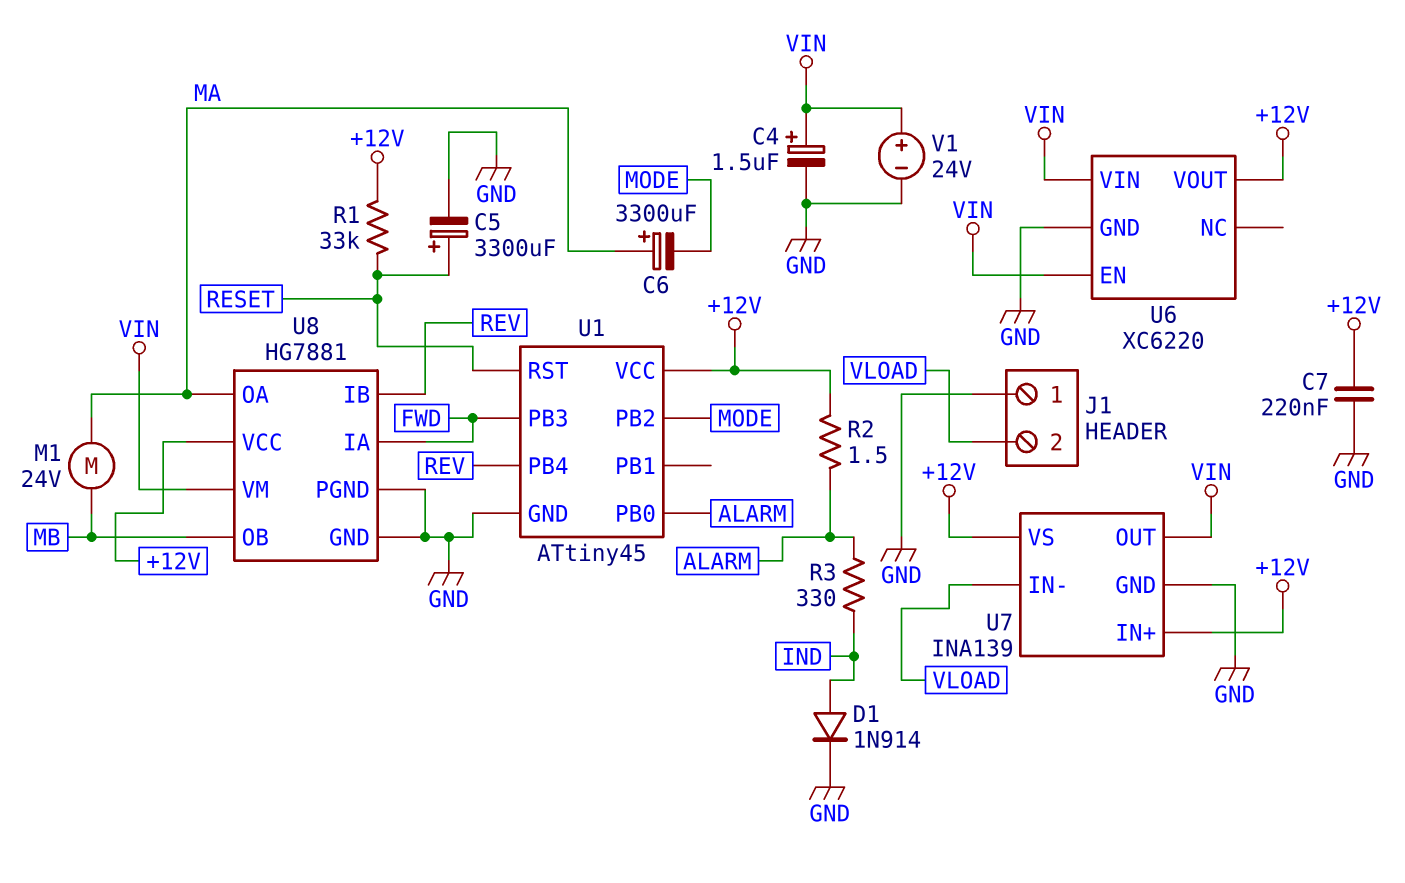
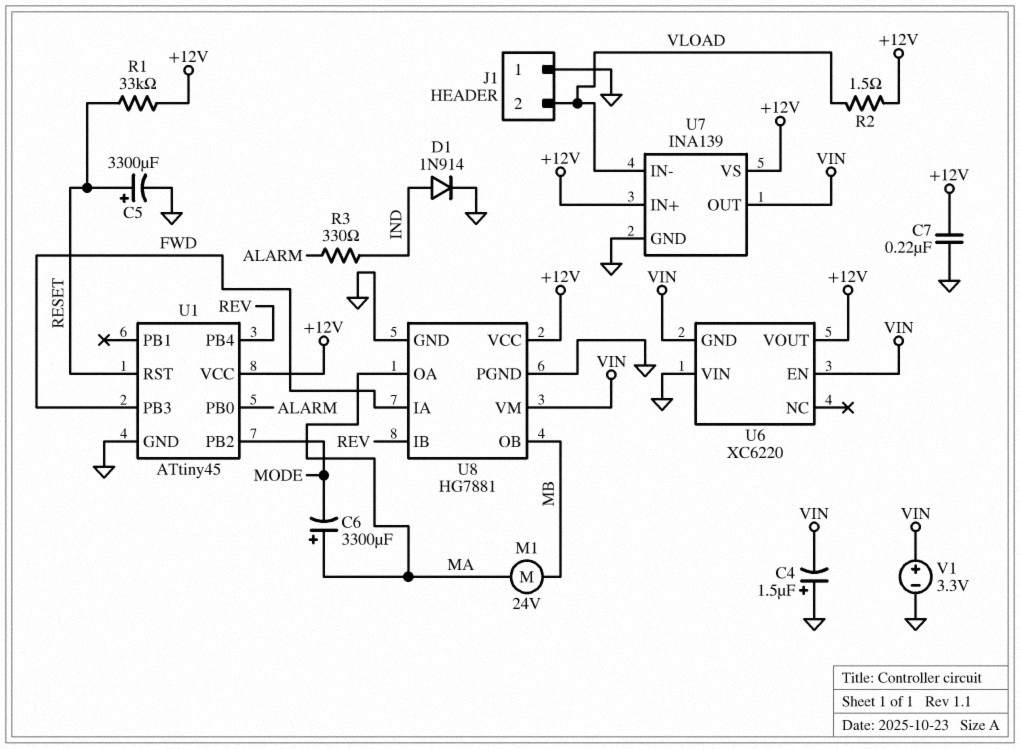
C4: 1.5uF (plus VIN, minus GND) -> 1.5uF (plus GND, minus VIN)
R2: 1.5 (+12V, ALARM) -> 1.5 (+12V, VLOAD)
U6 pin GND: GND -> VIN
U6 pin VIN: VIN -> GND
V1: 24V (plus VIN, minus GND) -> 3.3V (plus VIN, minus GND)

